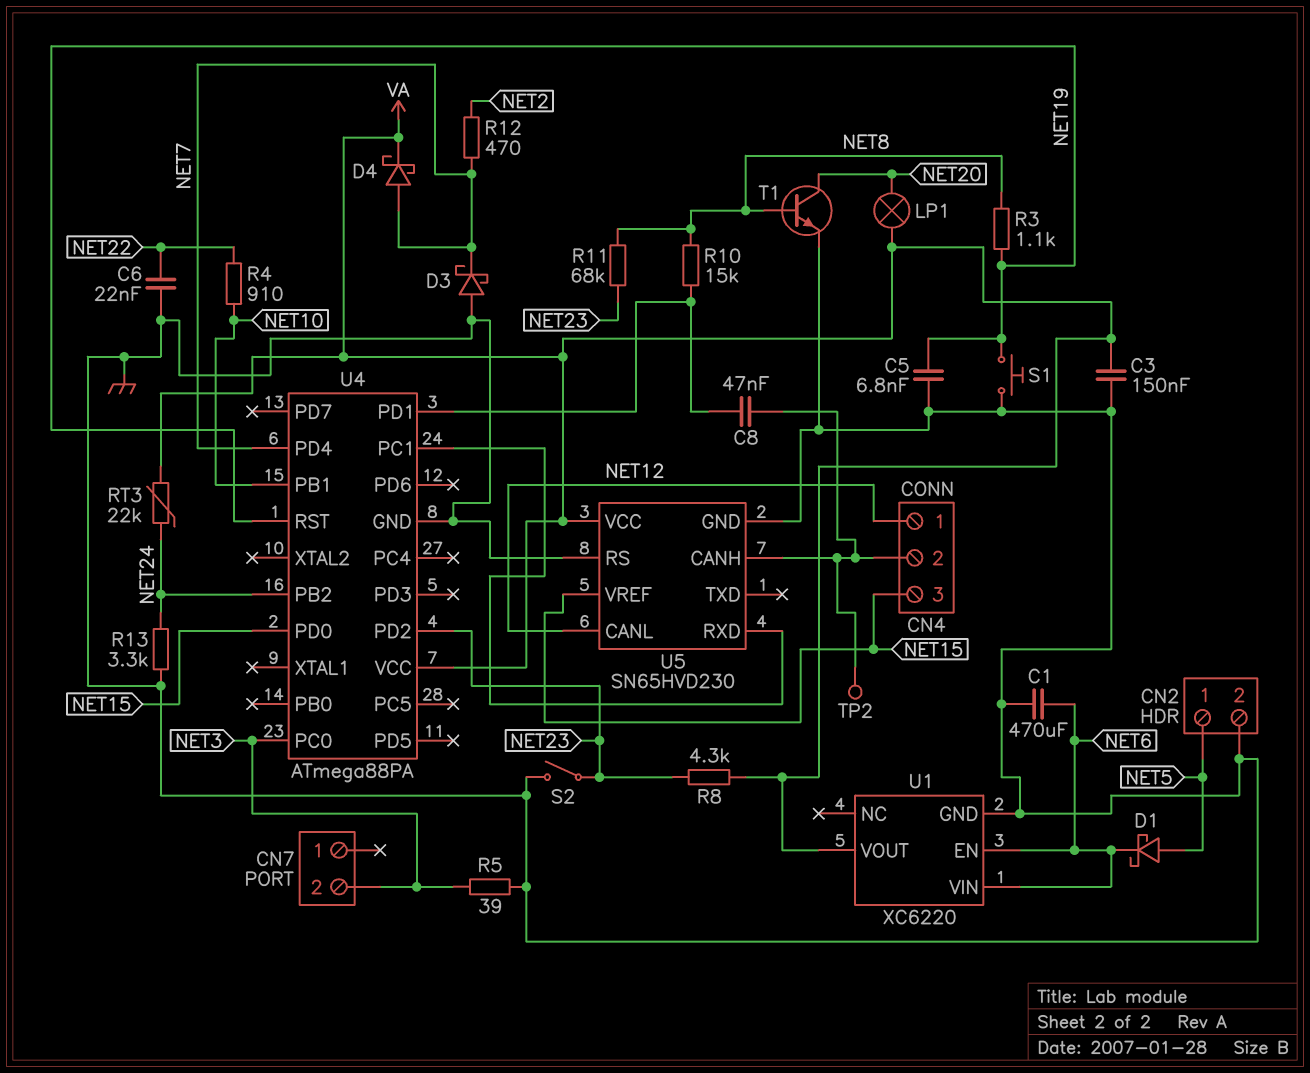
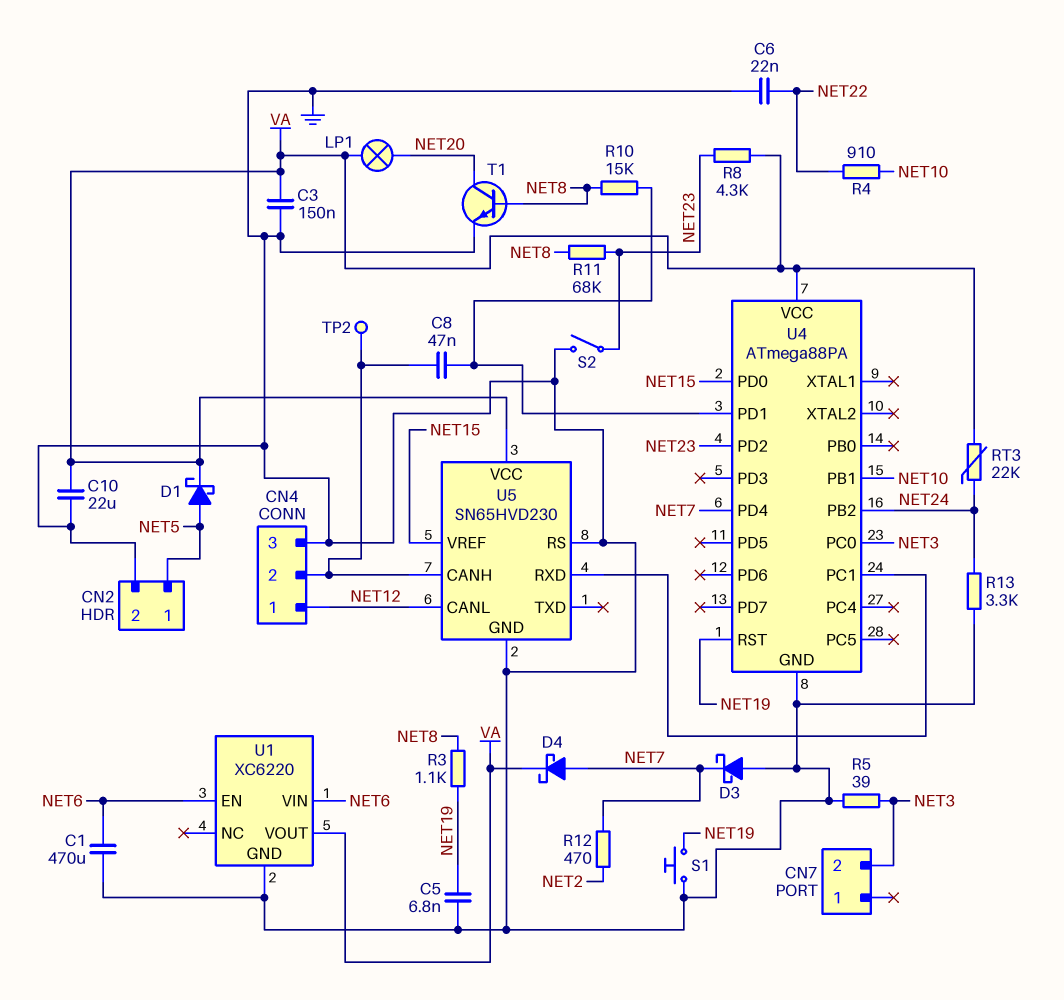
C10: none -> 22uF (GND, VA)
CN4 pin 3: NET15 -> GND
D1: schottky (A NET5, K NET6) -> schottky (A NET5, K VA)

